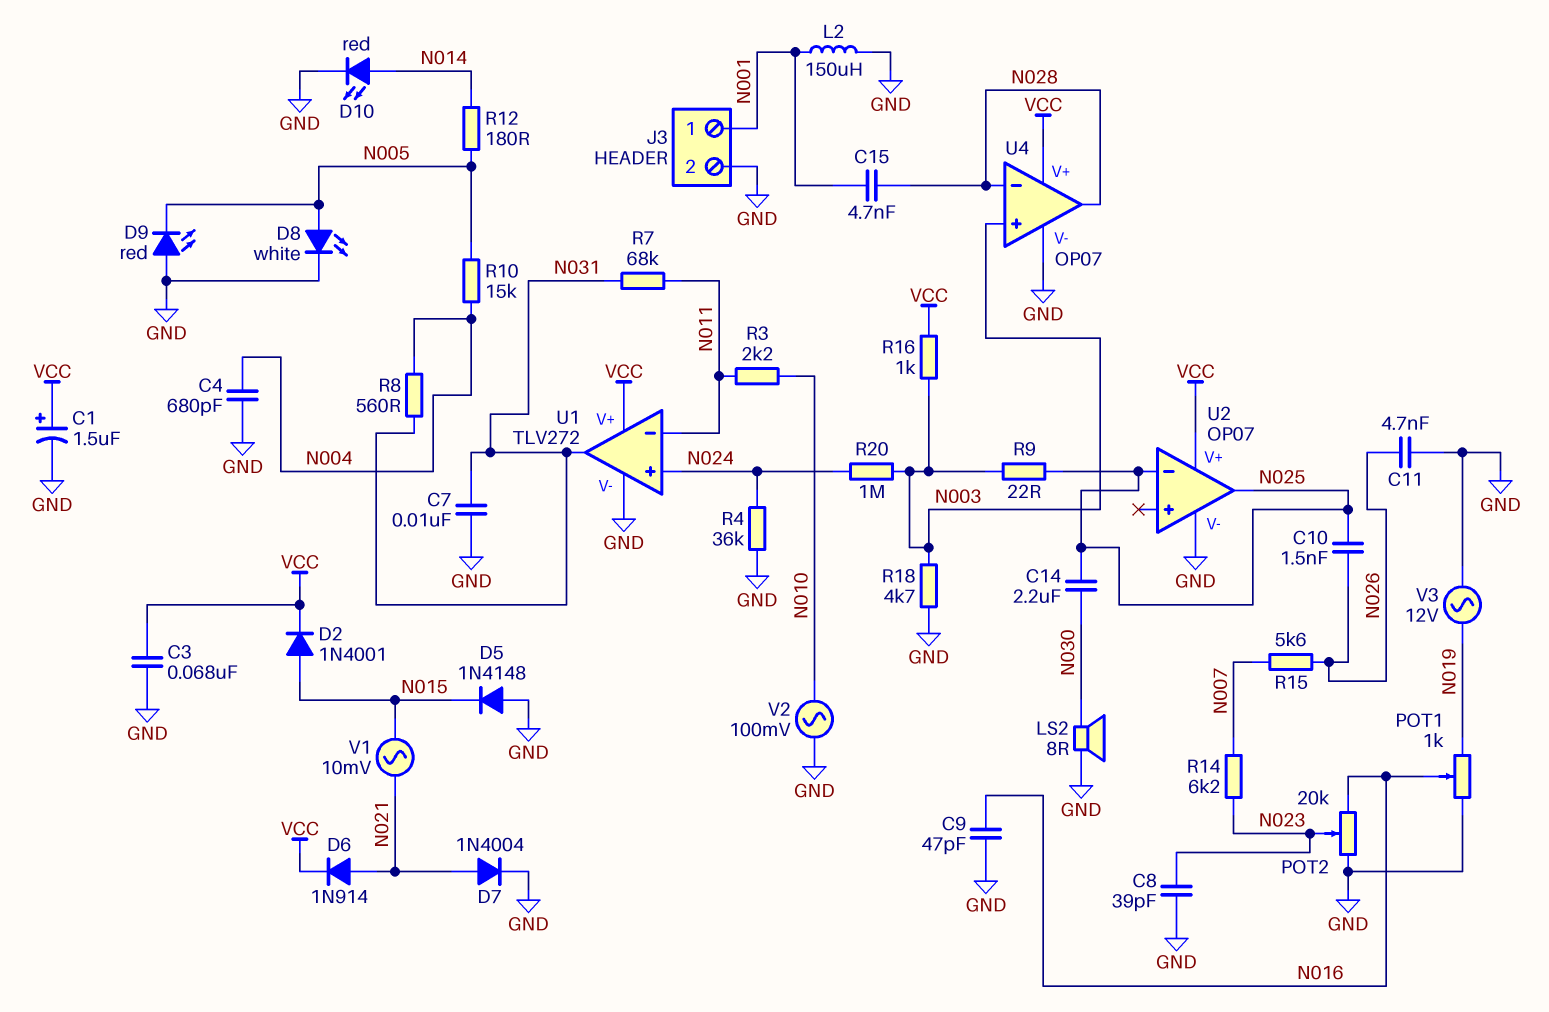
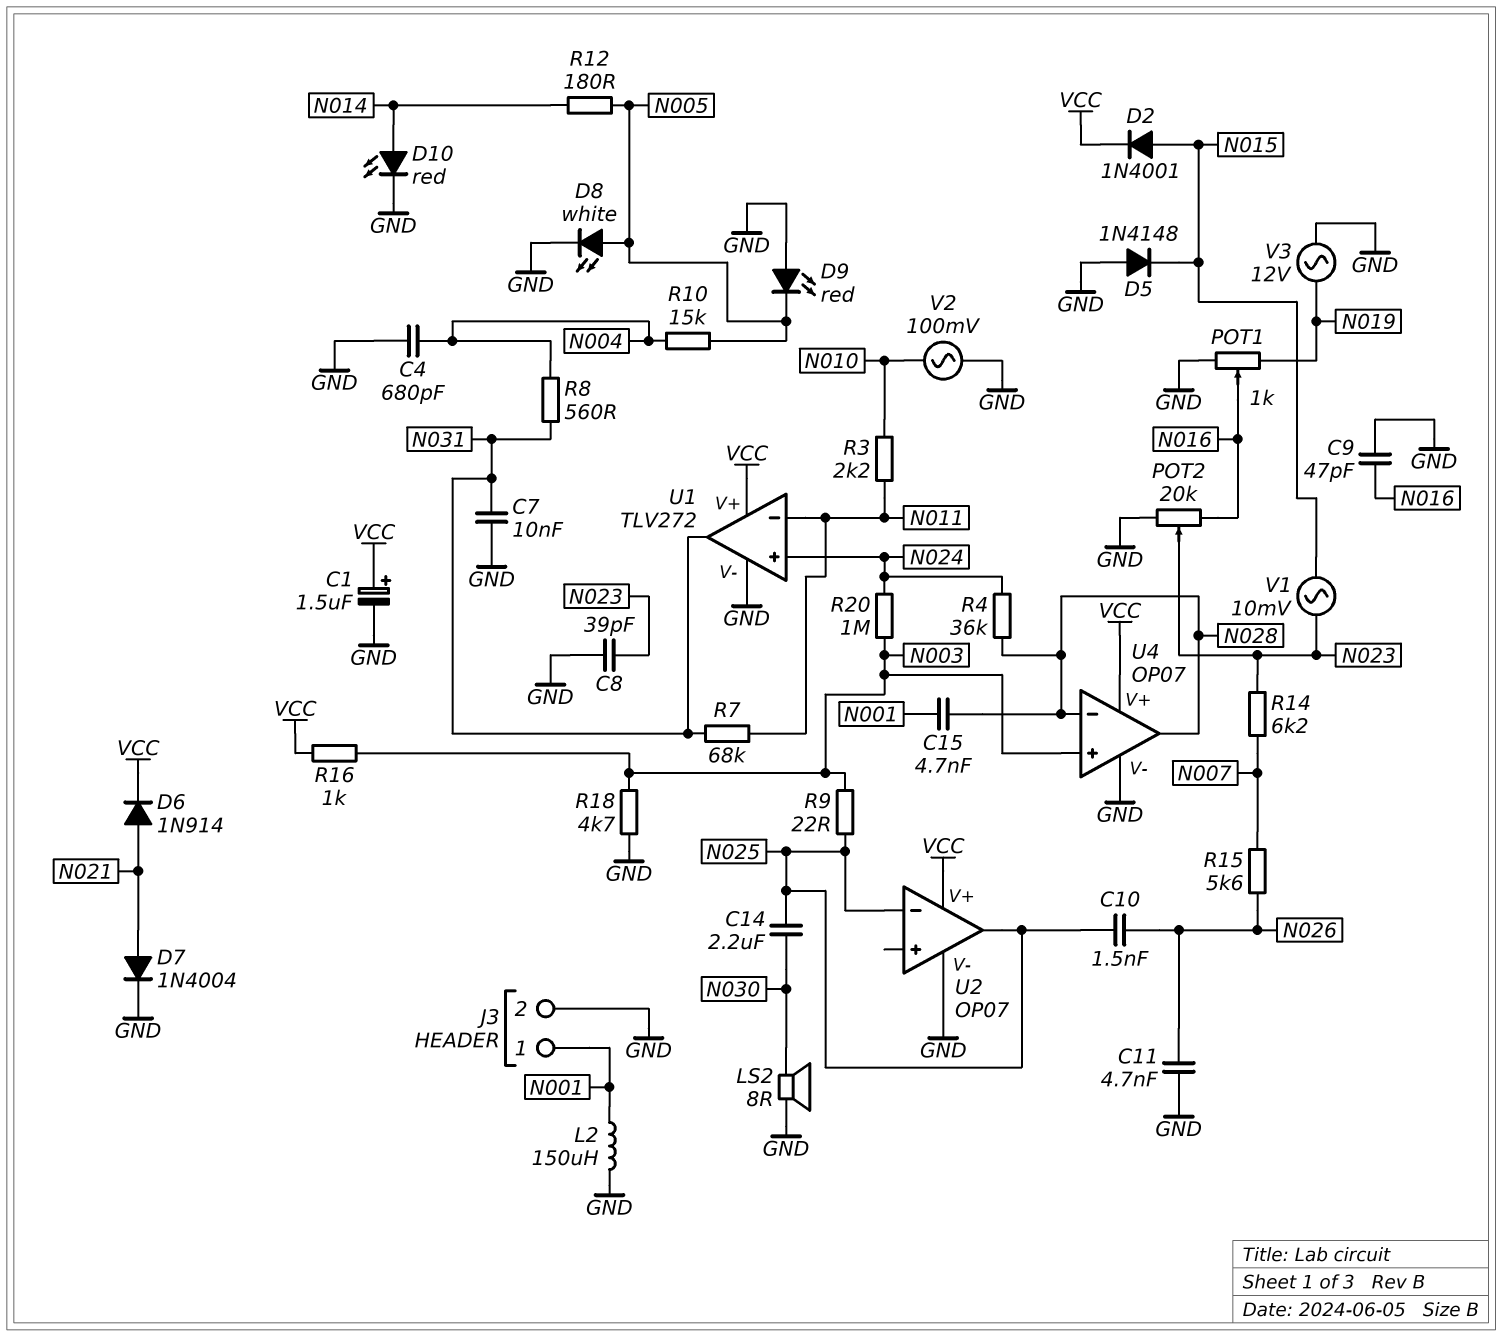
C3: 68nF (GND, VCC) -> none
R4: 36k (GND, N024) -> 36k (N024, N028)
V1: AC 10mV (N015, N021) -> AC 10mV (N015, N023)

